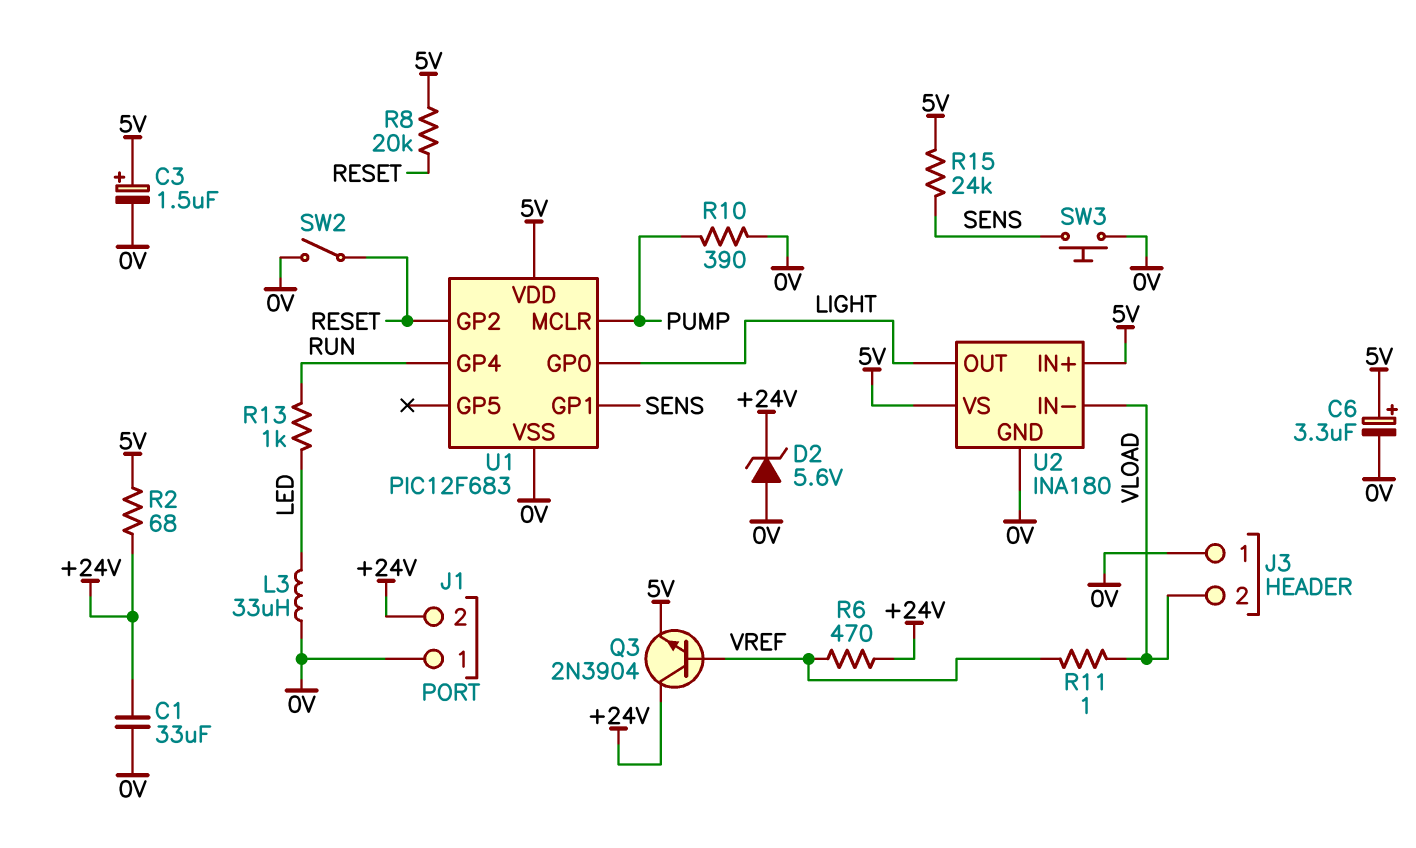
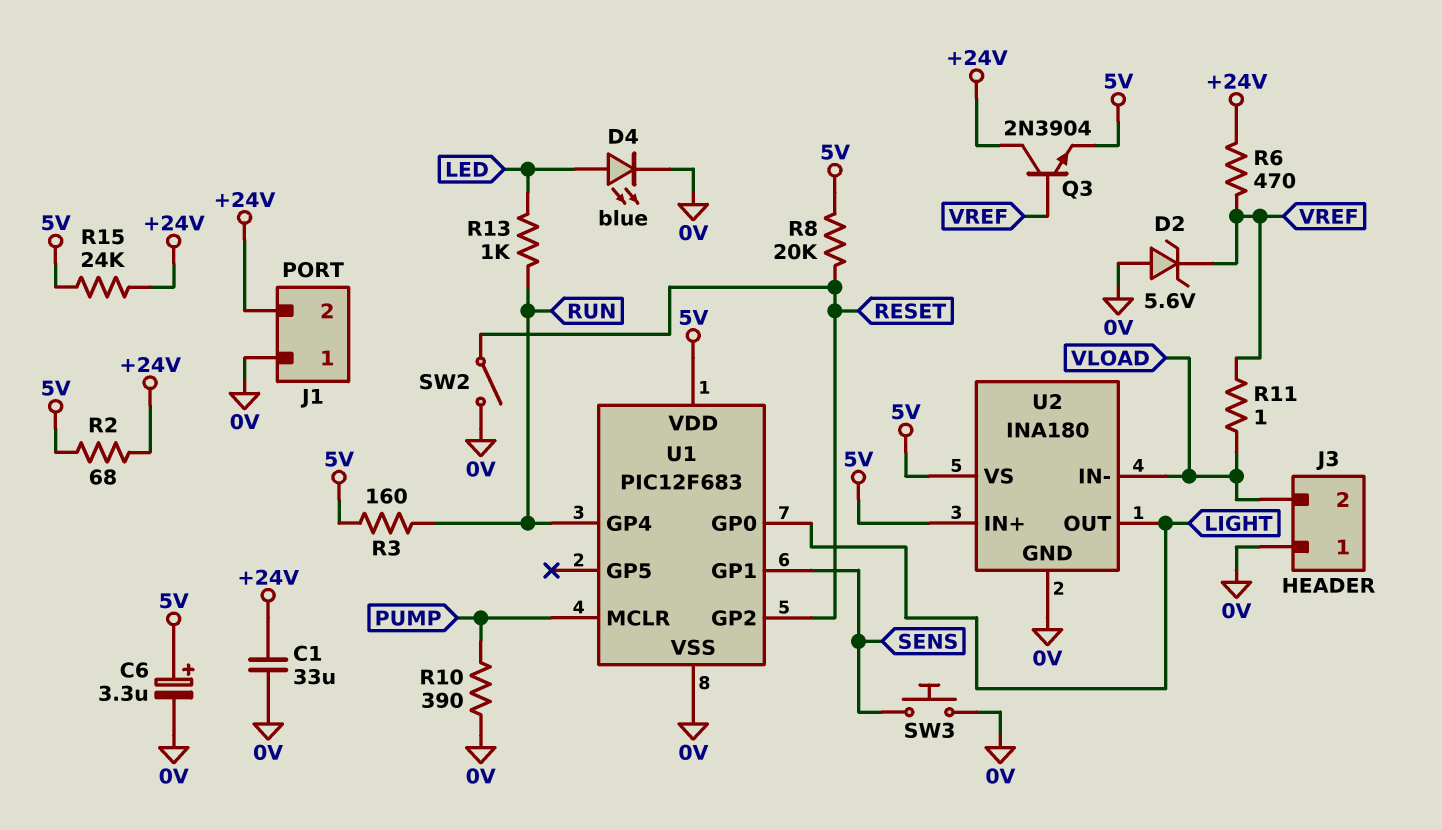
C3: 1.5uF (plus 5V, minus 0V) -> none
D2: zener 5.6V (A 0V, K +24V) -> zener 5.6V (A 0V, K VREF)
D4: none -> LED blue (A LED, K 0V)
L3: 33uH (0V, LED) -> none
R3: none -> 160 (5V, RUN)
R15: 24k (5V, SENS) -> 24k (+24V, 5V)

